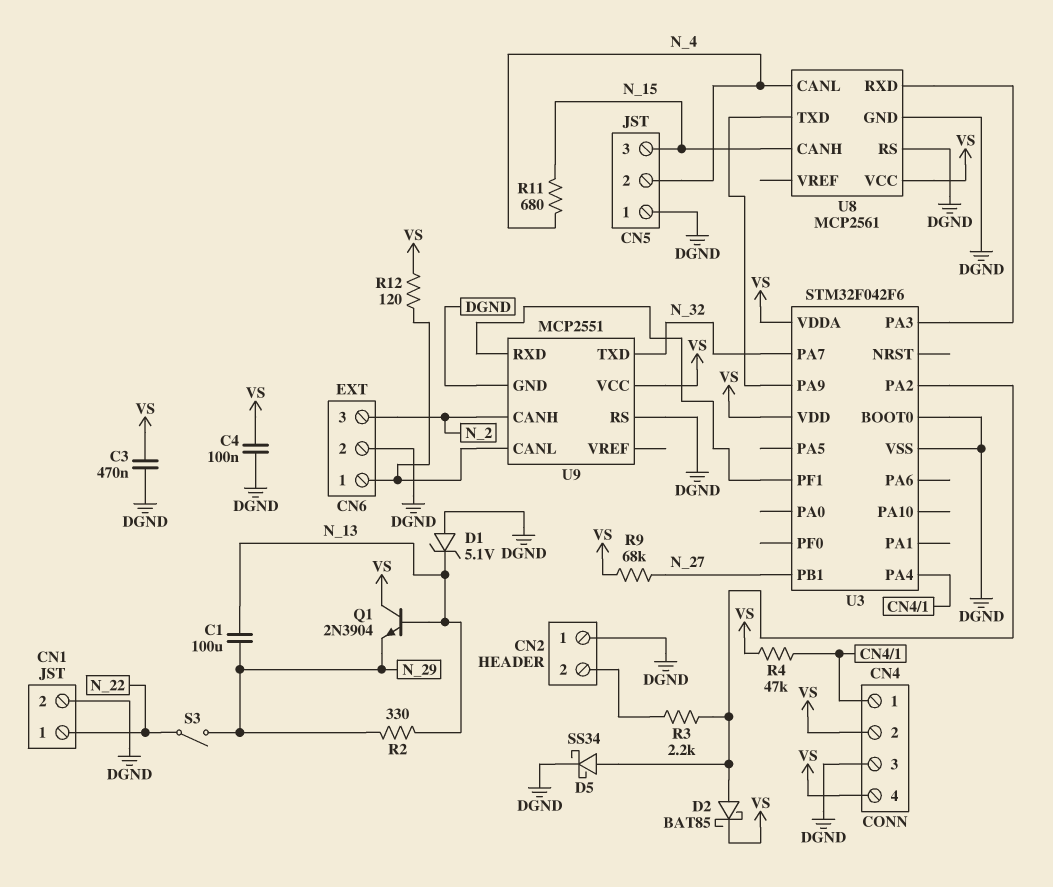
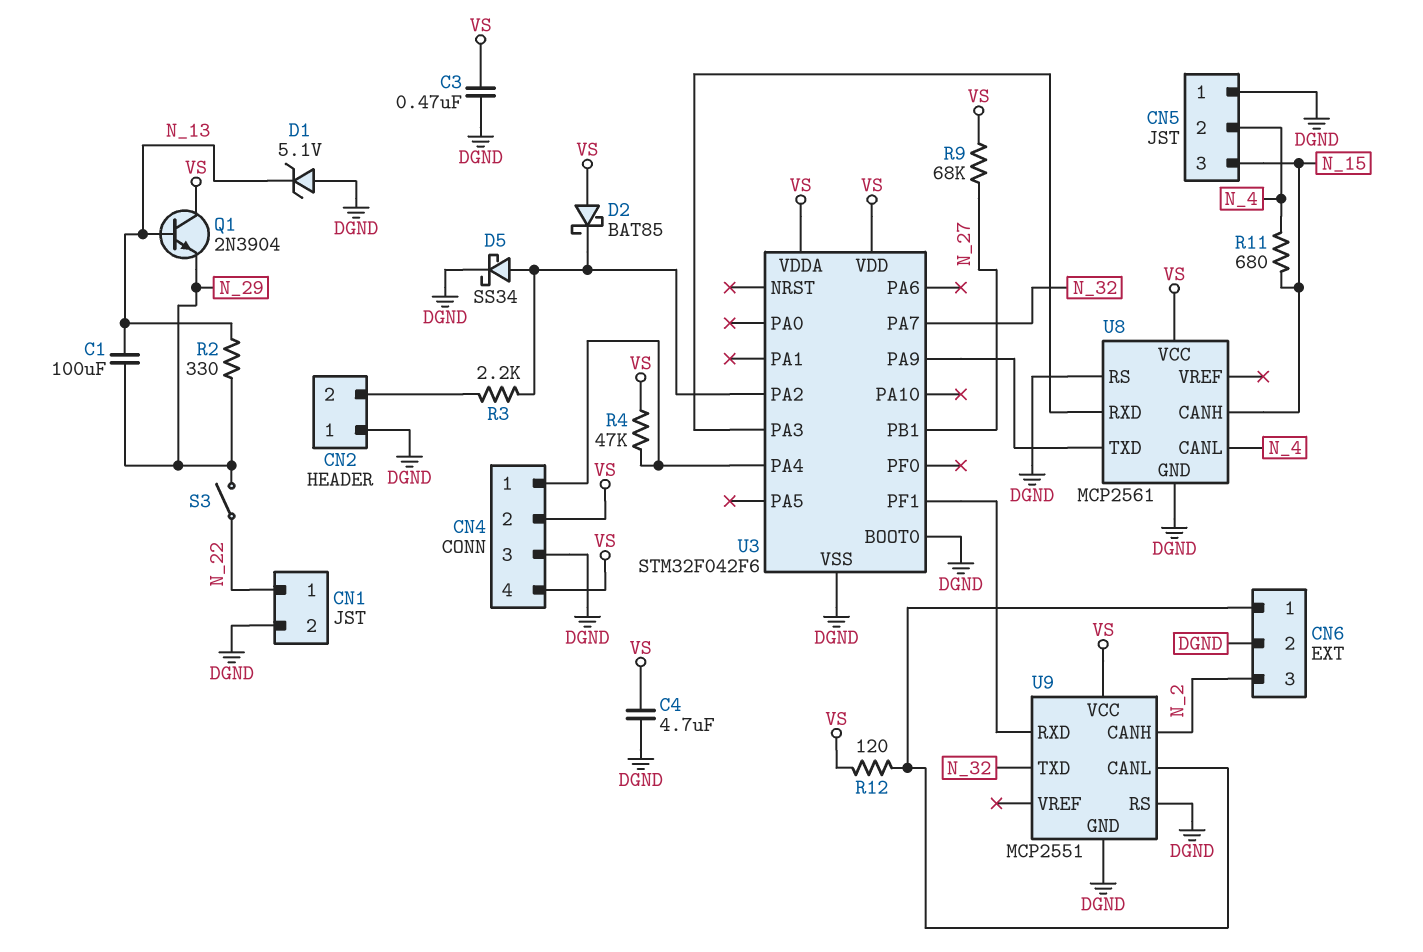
C4: 100nF (DGND, VS) -> 4.7uF (DGND, VS)
D2: schottky BAT85 (A U3/PA2, K VS) -> schottky BAT85 (A VS, K U3/PA2)

